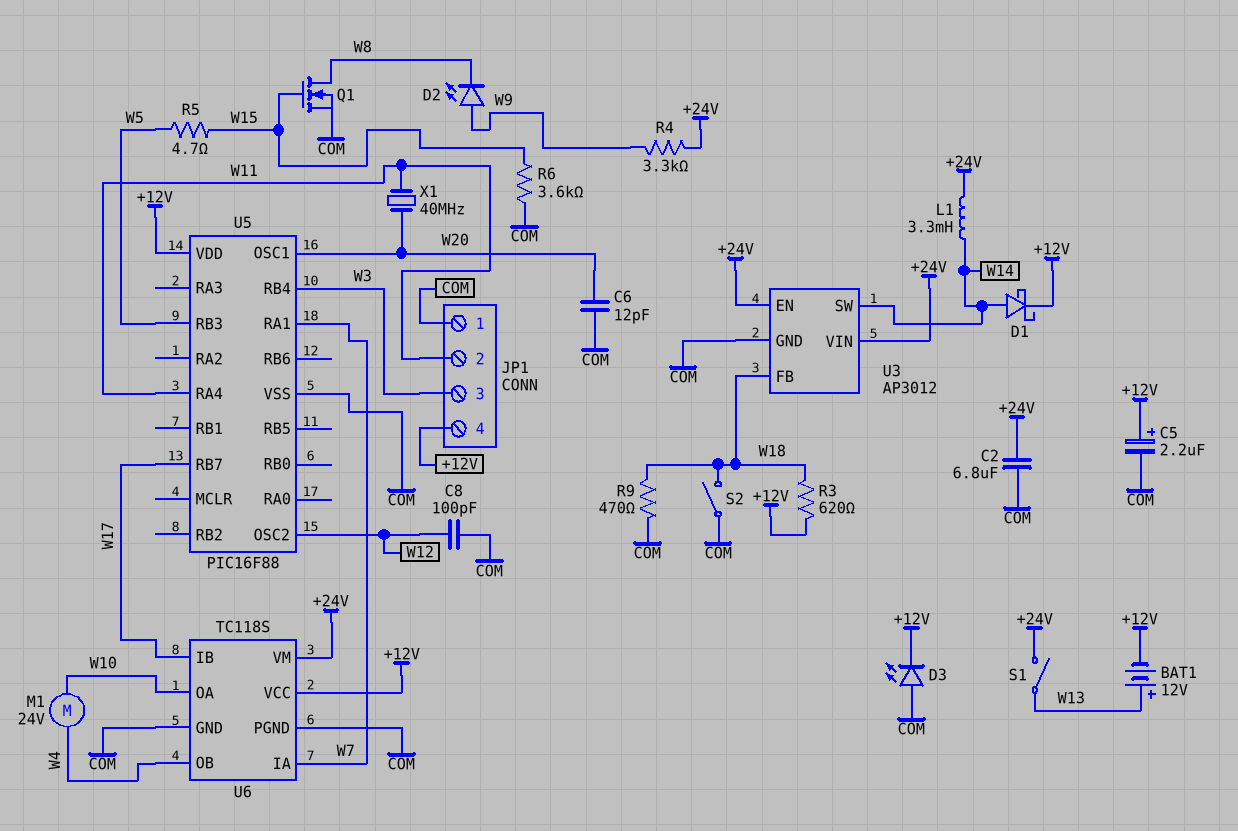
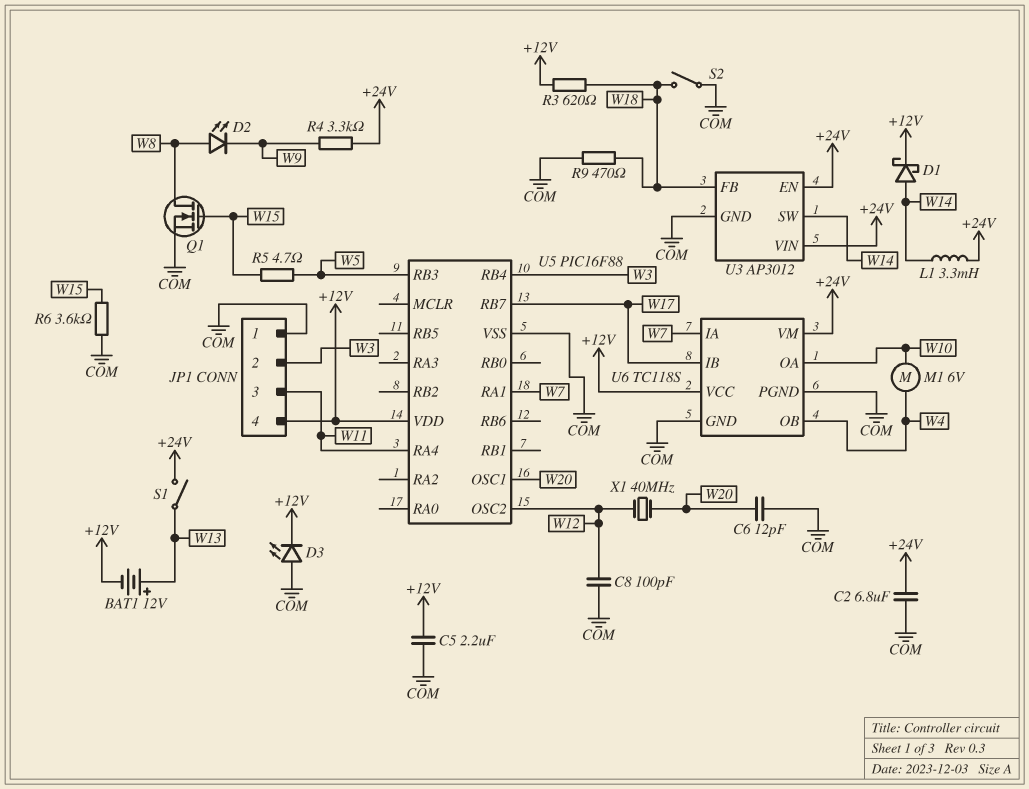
C5: 2.2uF (plus +12V, minus COM) -> 2.2uF (+12V, COM)
D2: LED (A W9, K W8) -> LED (A W8, K W9)
JP1 pin 2: W11 -> W3
JP1 pin 3: W3 -> W11
M1: motor 24V (W4, W10) -> motor 6V (W4, W10)
X1: 40MHz (W11, W20) -> 40MHz (W12, W20)

